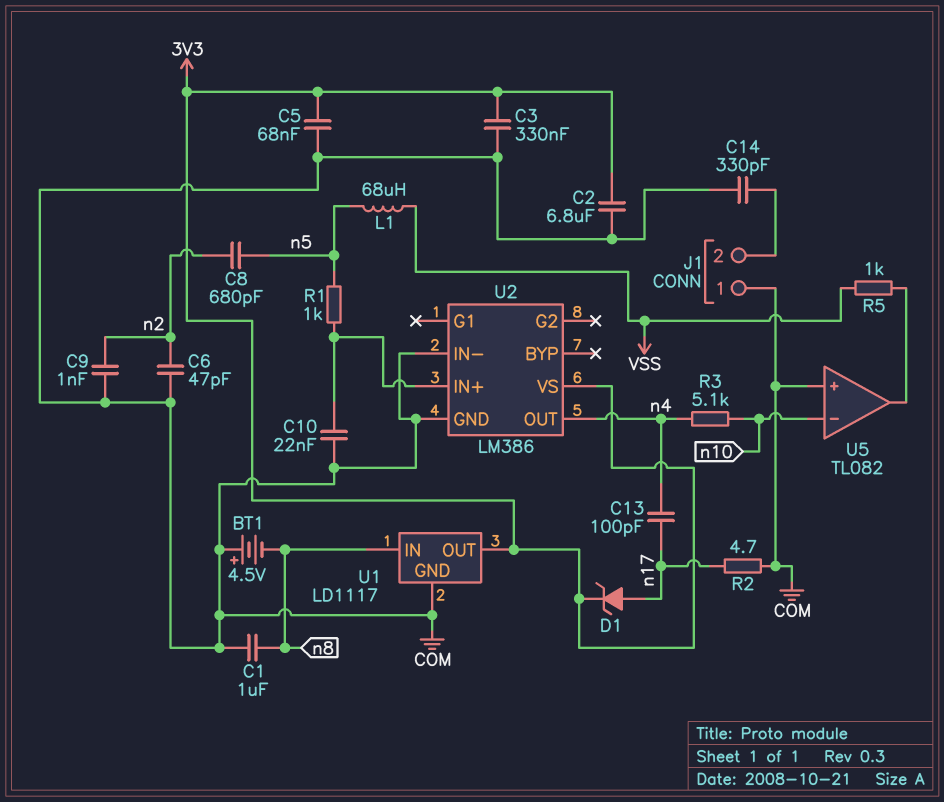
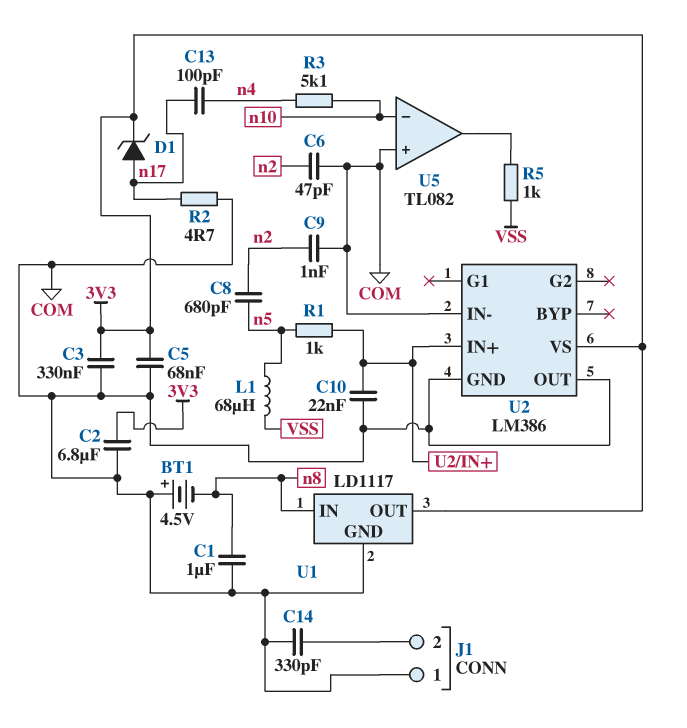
U2 pin OUT: n4 -> COM

